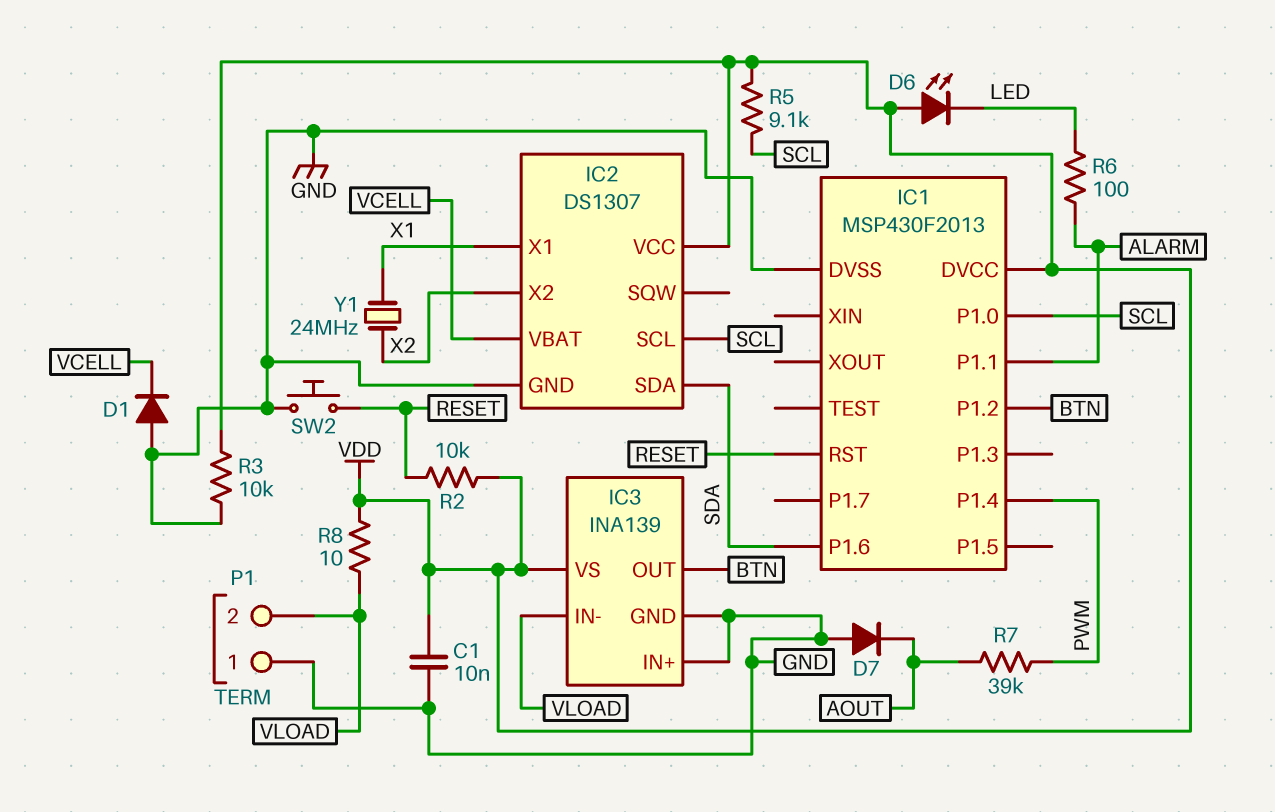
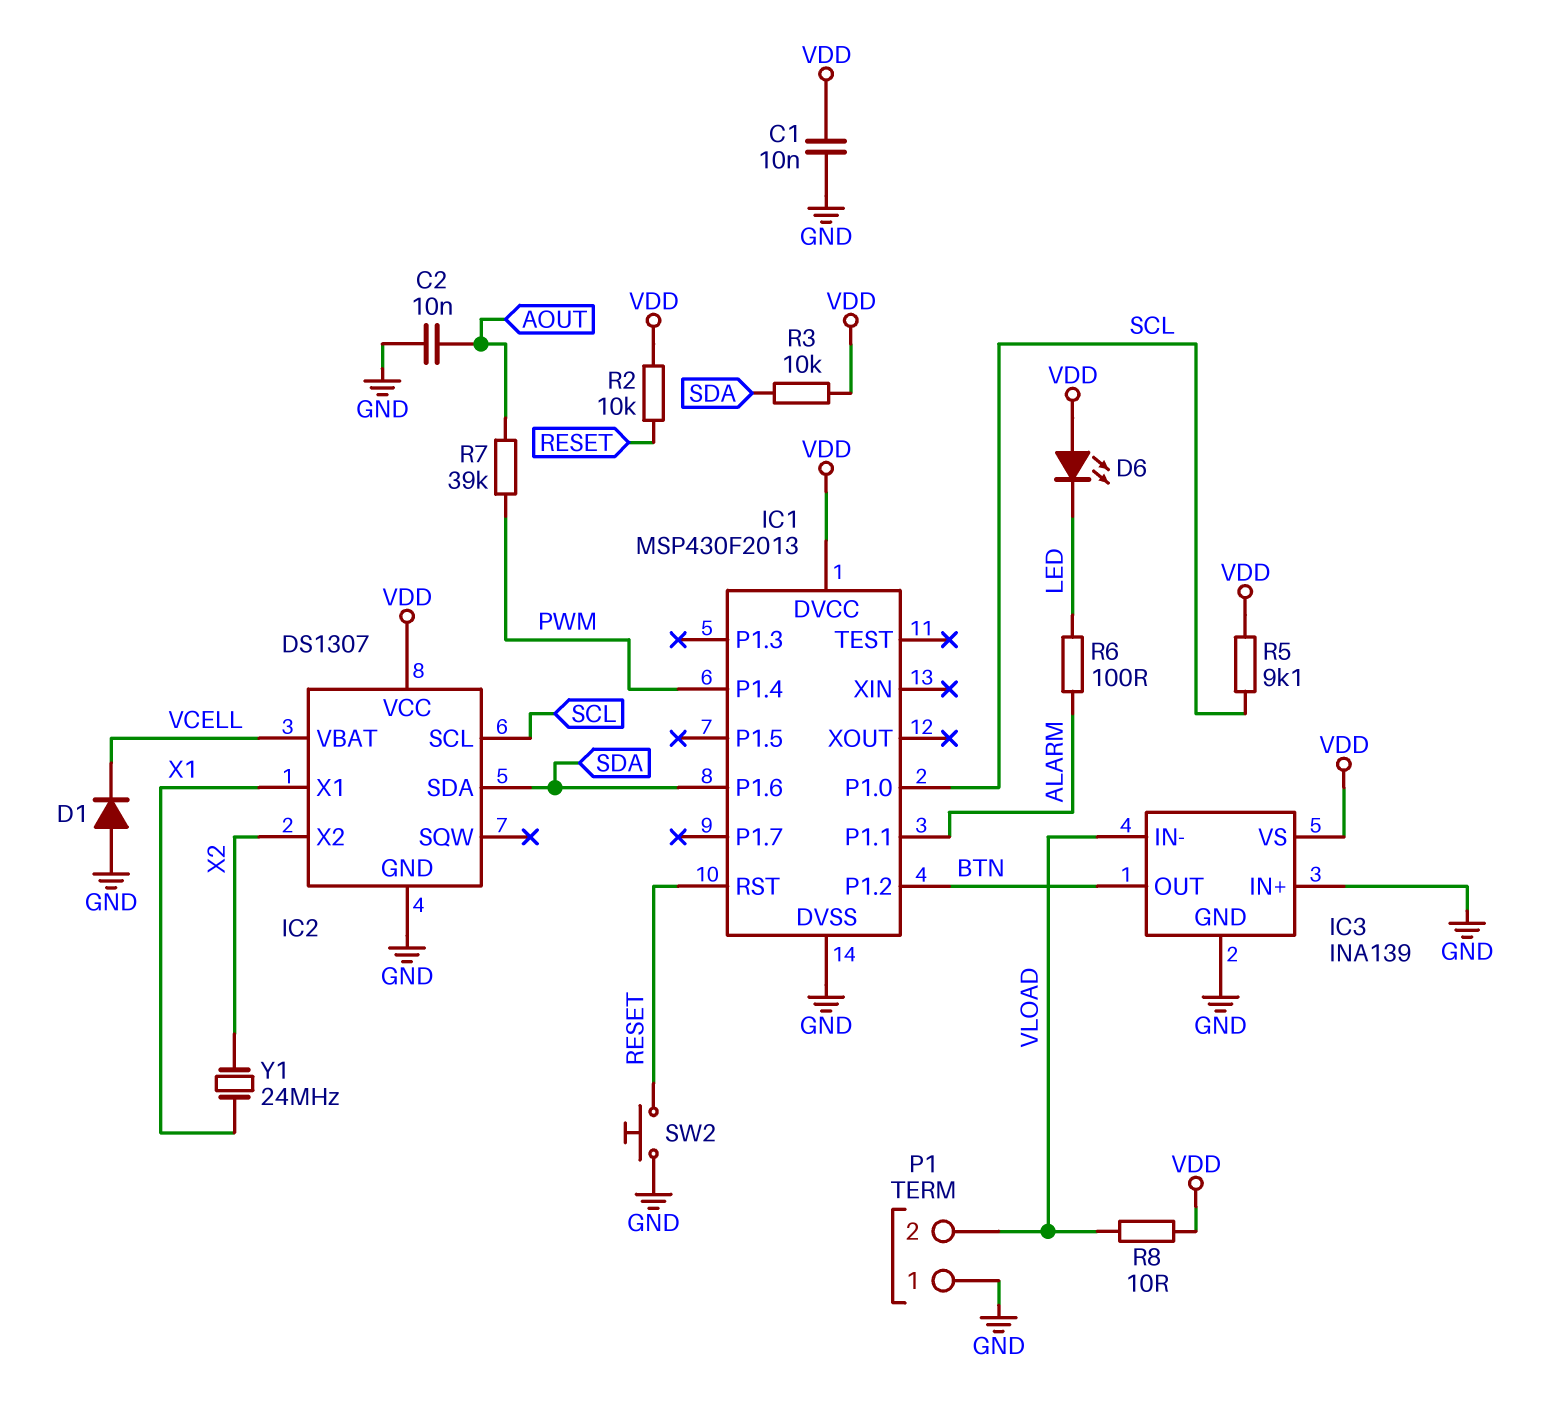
C2: none -> 10nF (AOUT, GND)
D7: diode (A GND, K AOUT) -> none
R3: 10k (GND, VDD) -> 10k (SDA, VDD)

